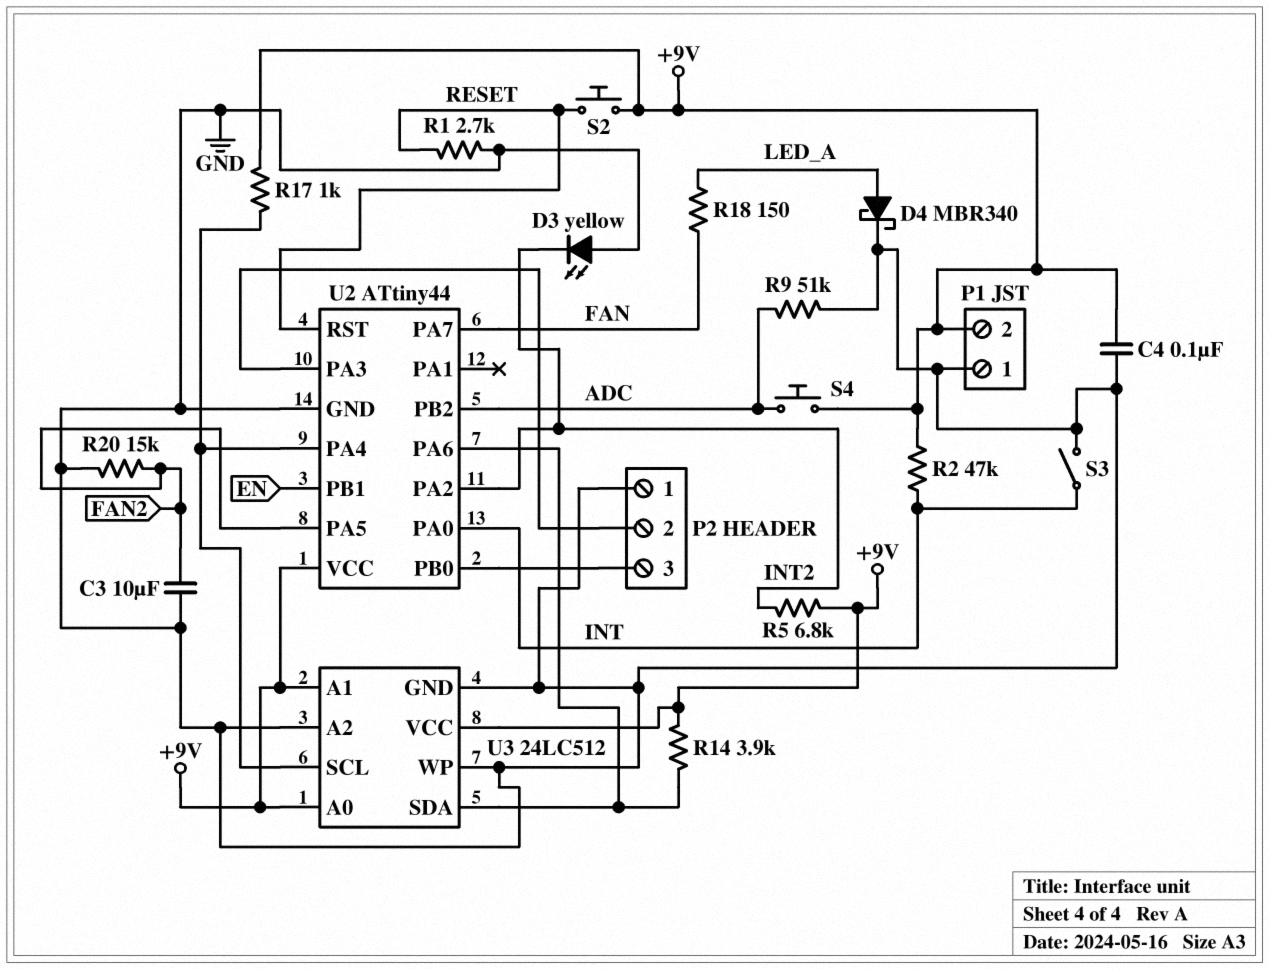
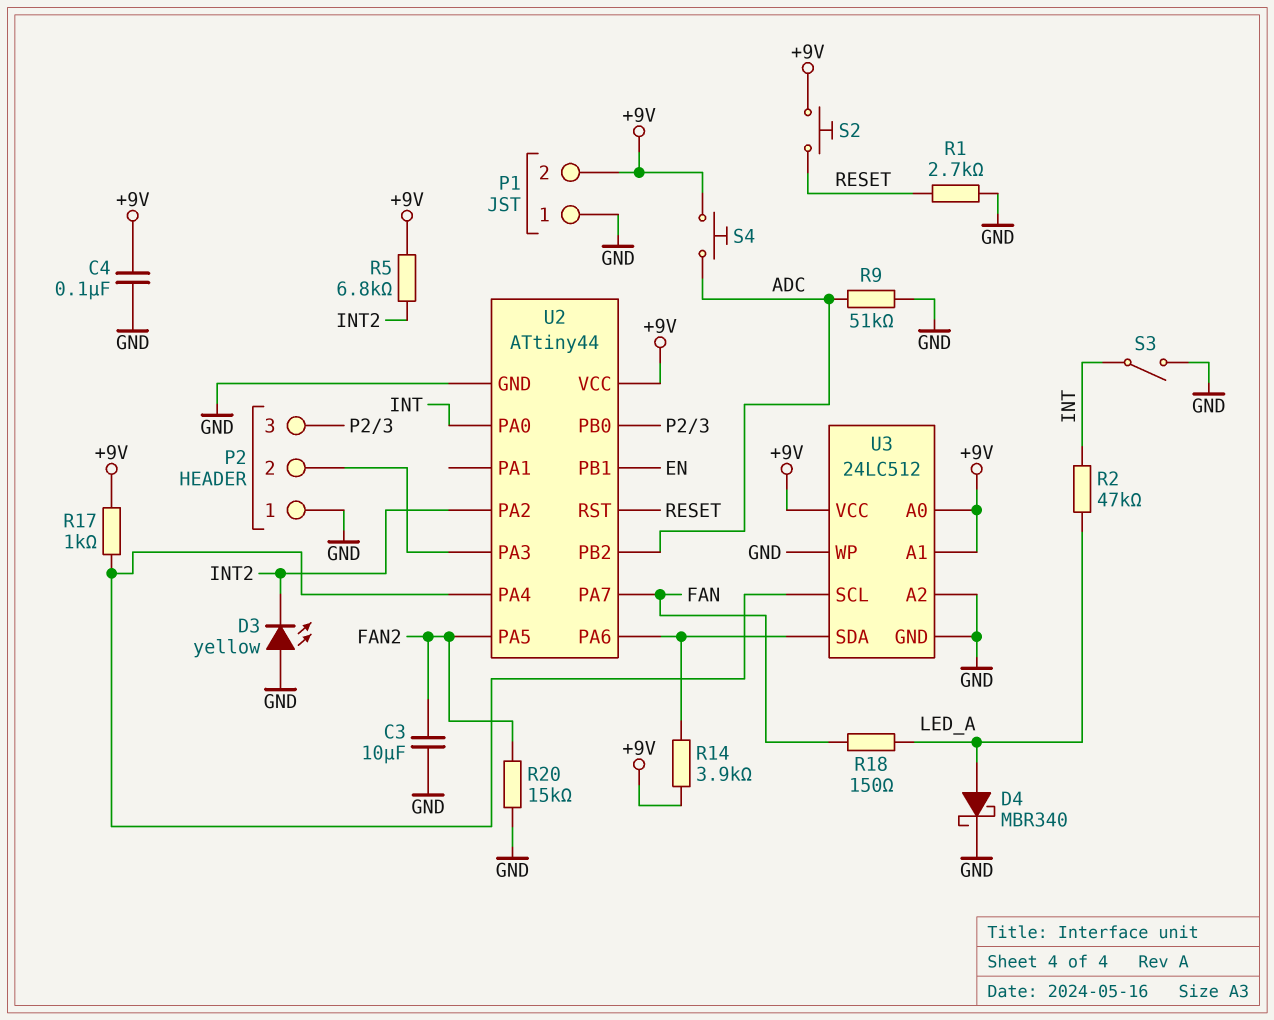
R2: 47k (+9V, INT) -> 47k (INT, LED_A)

